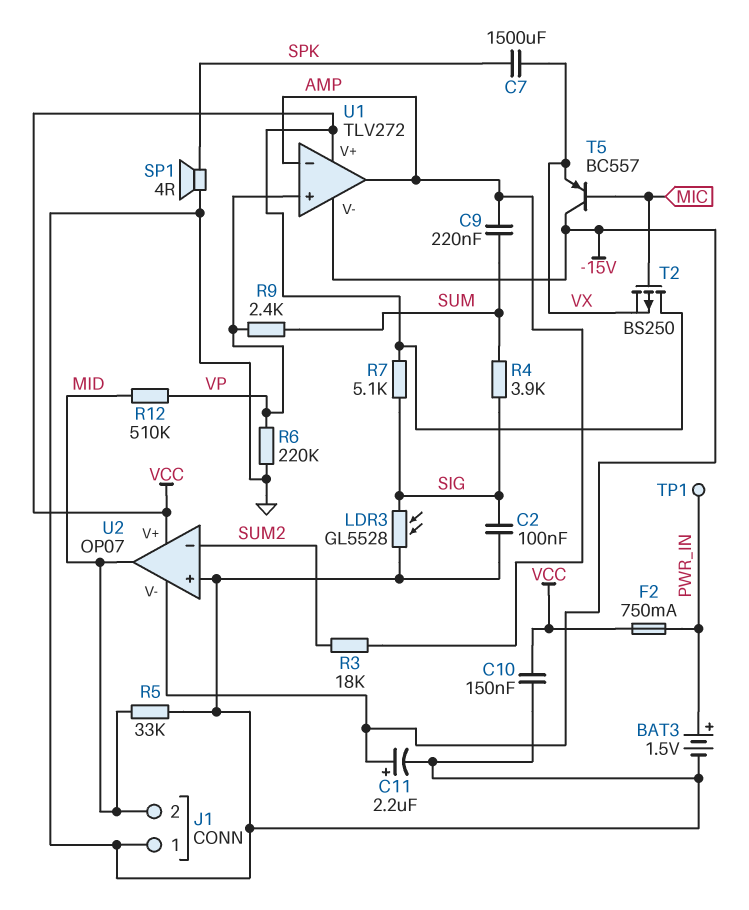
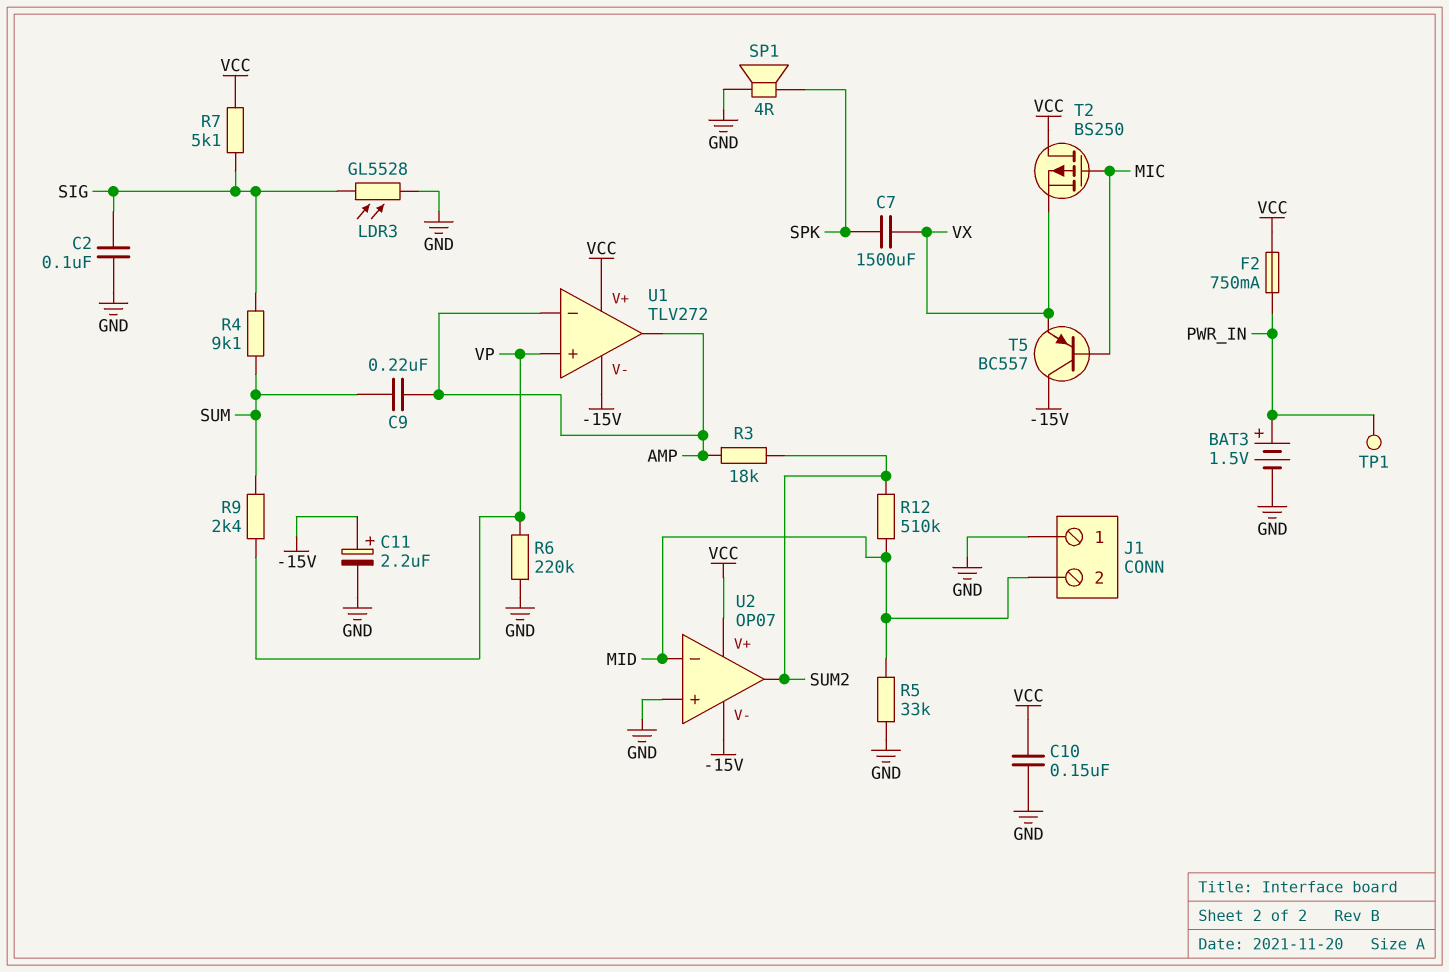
R4: 3.9k (SIG, SUM) -> 9.1k (SIG, SUM)
R12: 510k (MID, VP) -> 510k (MID, SUM2)
U2 pin in-: SUM2 -> MID
U2 pin out: MID -> SUM2

